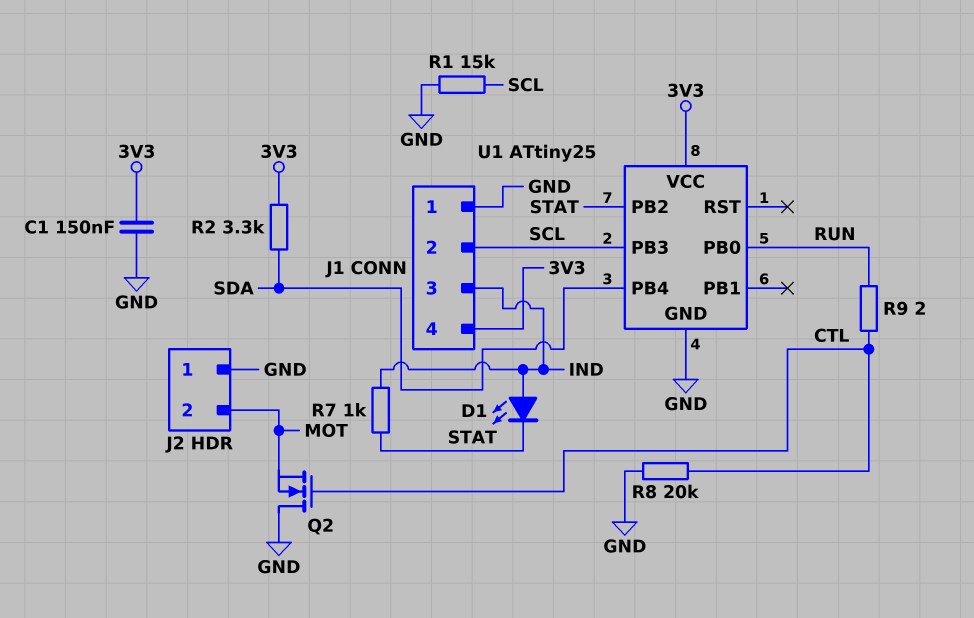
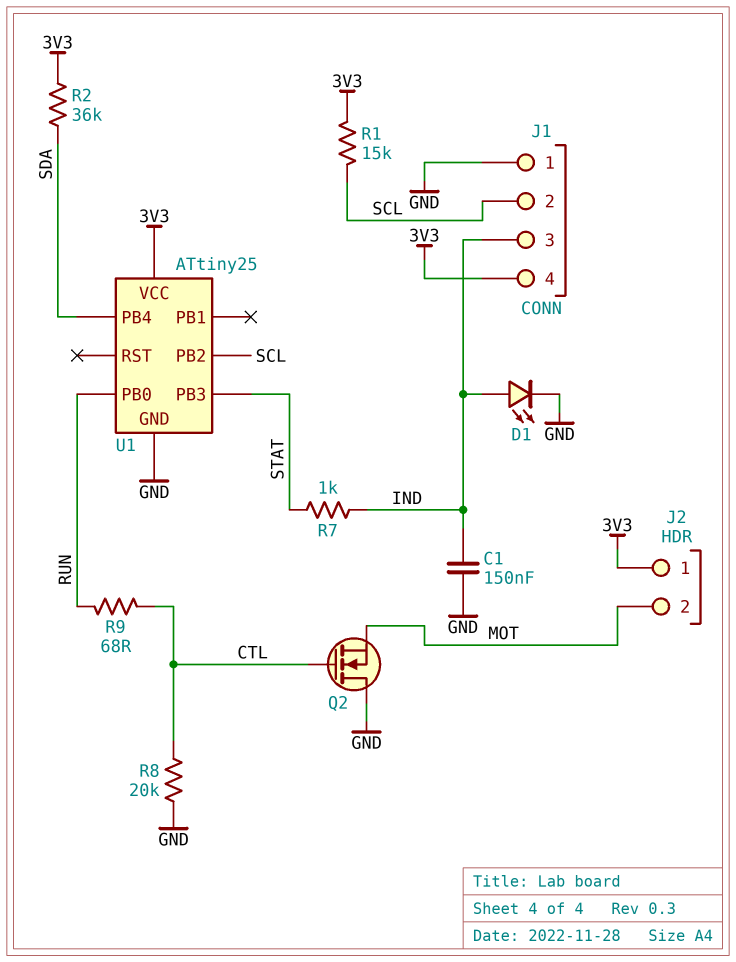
C1: 150nF (3V3, GND) -> 150nF (GND, IND)
D1: LED (A IND, K STAT) -> LED (A IND, K GND)
J2 pin 1: GND -> 3V3
R1: 15k (GND, SCL) -> 15k (3V3, SCL)
R2: 3.3k (3V3, SDA) -> 36k (3V3, SDA)
R9: 2 (CTL, RUN) -> 68 (CTL, RUN)
U1 pin PB2: STAT -> SCL
U1 pin PB3: SCL -> STAT

